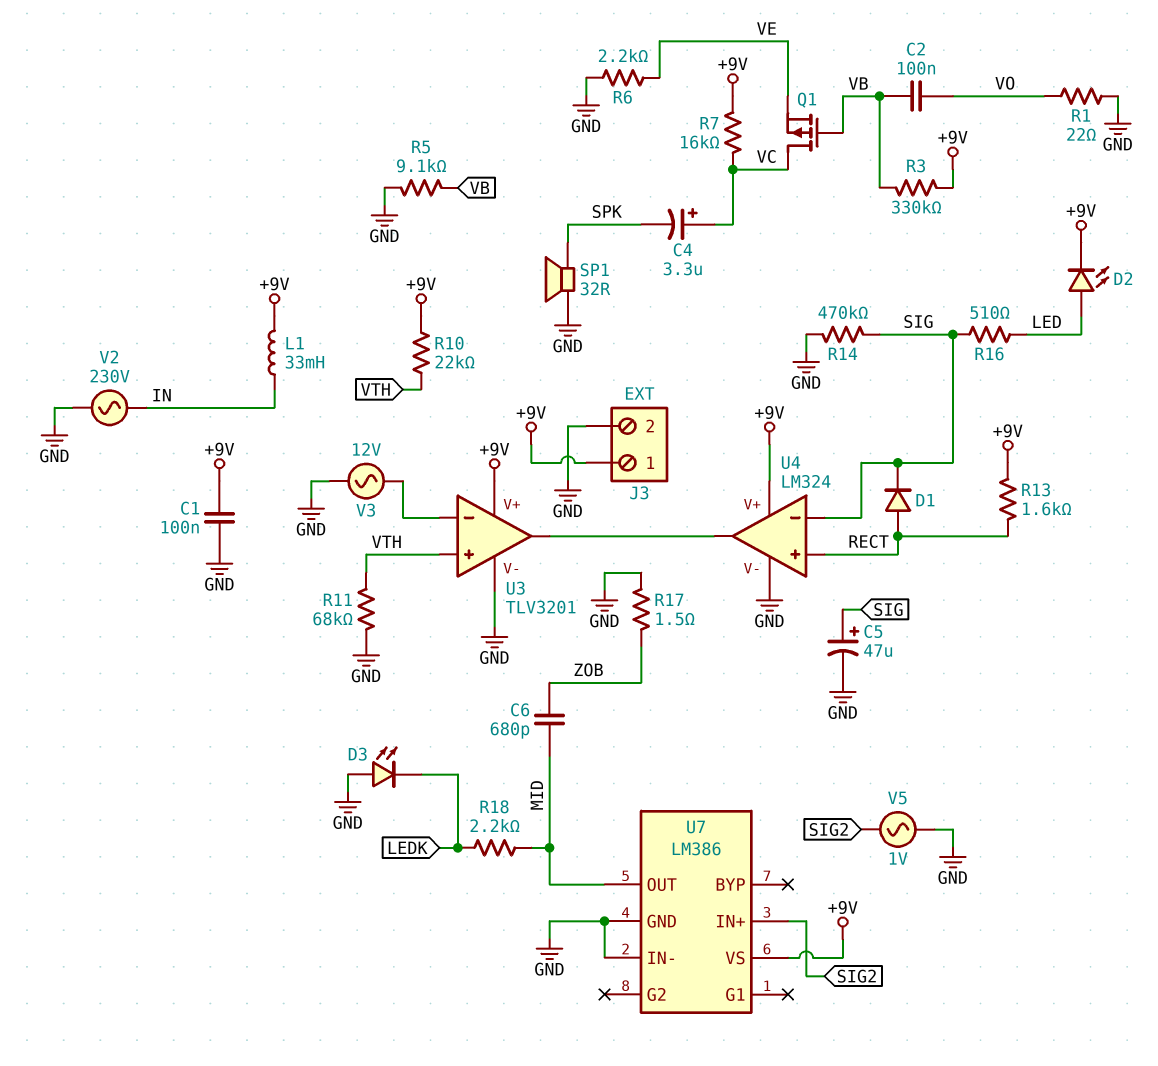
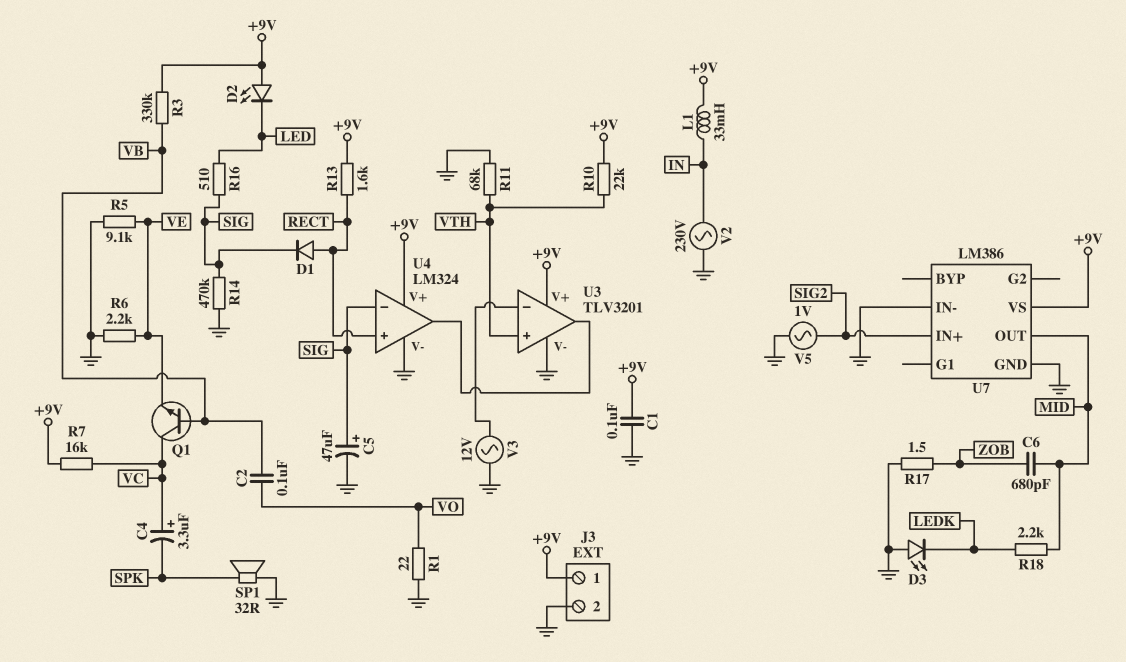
D2: LED (A LED, K +9V) -> LED (A +9V, K LED)
Q1: PMOS (G VB, D VC, S VE) -> NPN (B VB, C VC, E VE)
R5: 9.1k (GND, VB) -> 9.1k (GND, VE)

